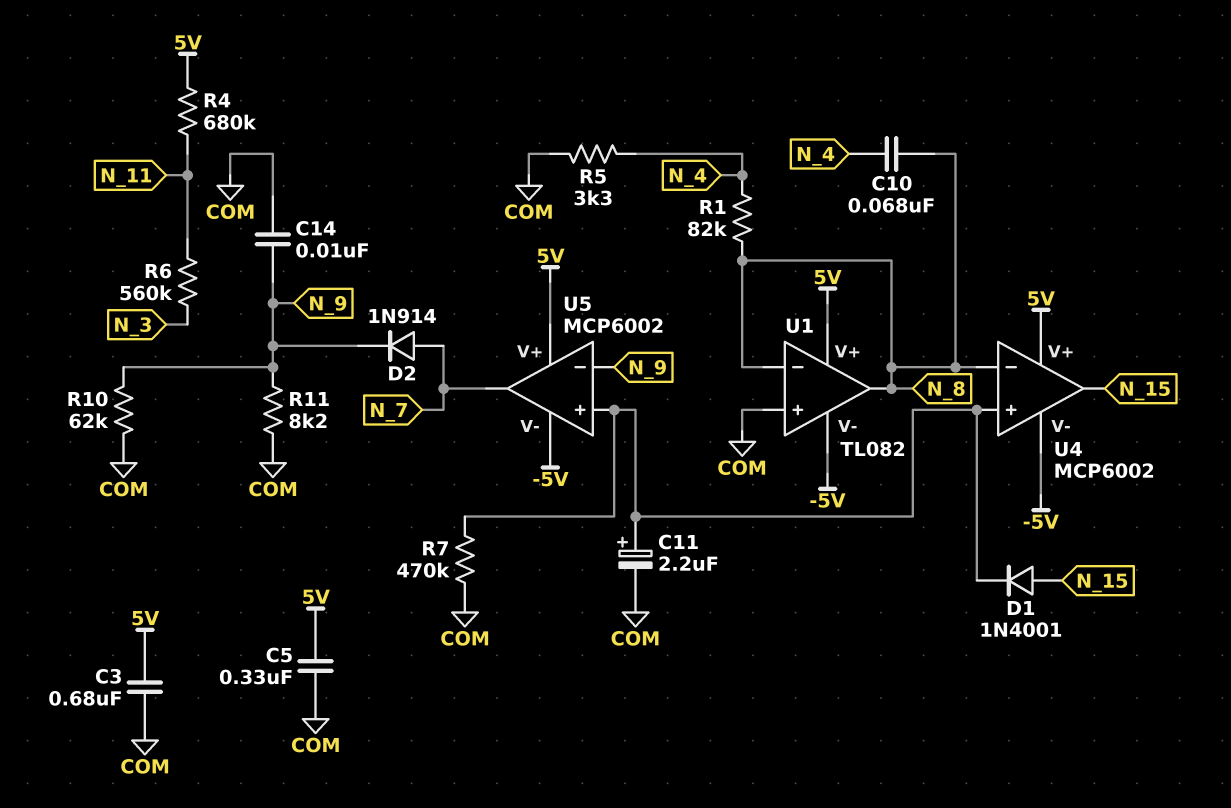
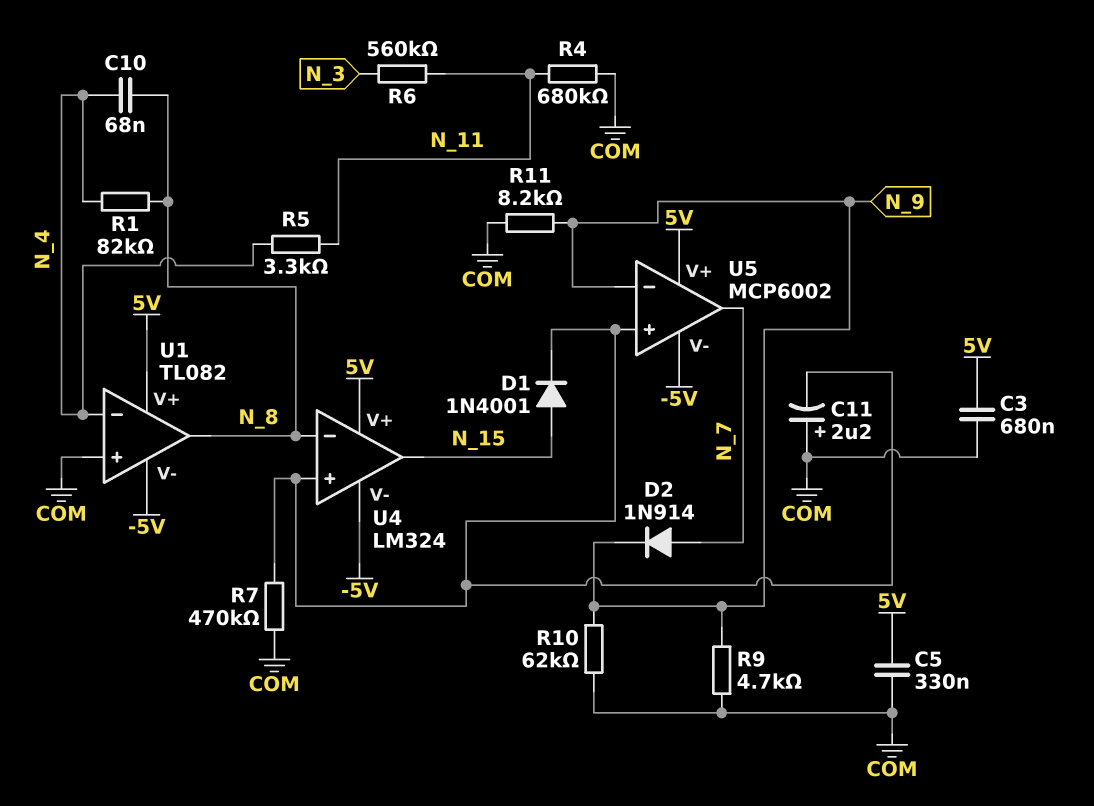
C11: 2.2uF (plus U4/in+, minus COM) -> 2.2uF (plus COM, minus U4/in+)
C14: 10nF (COM, N_9) -> none
R4: 680k (5V, N_11) -> 680k (COM, N_11)
R5: 3.3k (COM, N_4) -> 3.3k (N_4, N_11)
R9: none -> 4.7k (COM, N_9)
U1 pin in-: N_8 -> N_4
U4: MCP6002 -> LM324

